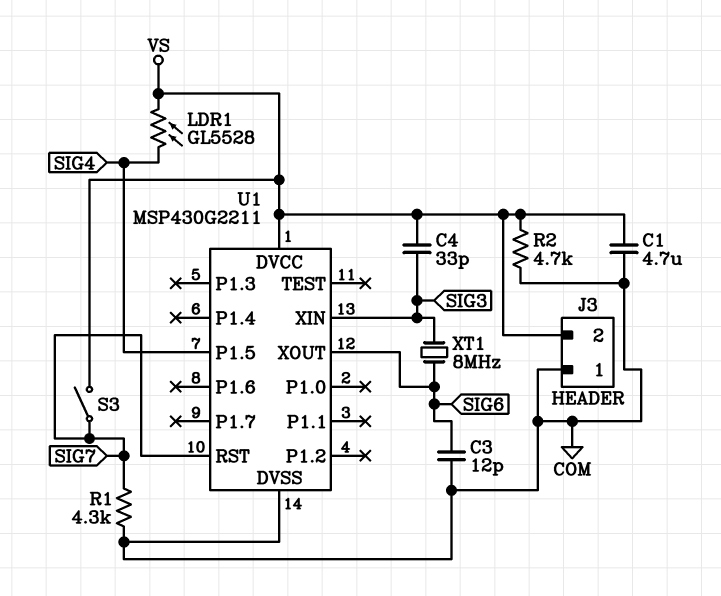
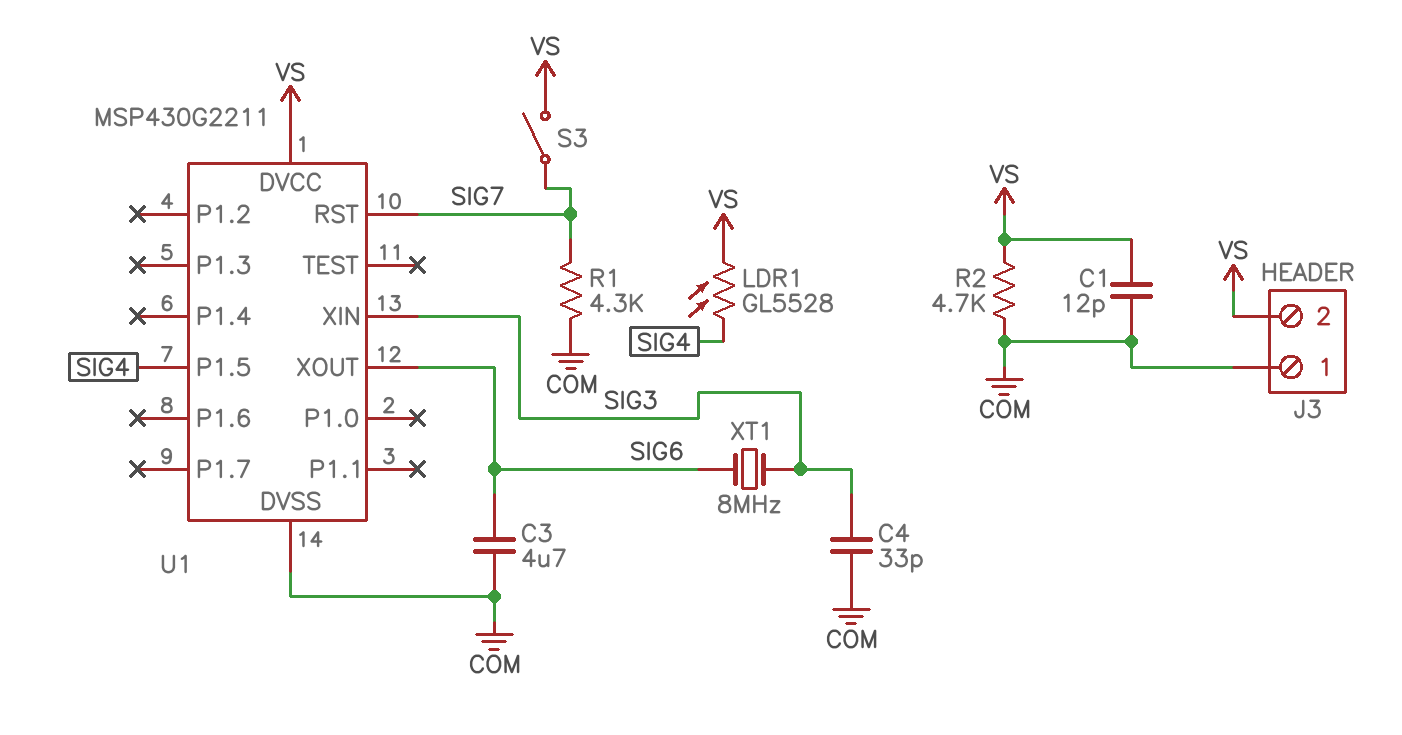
C1: 4.7uF (COM, VS) -> 12pF (COM, VS)
C3: 12pF (COM, SIG6) -> 4.7uF (COM, SIG6)
C4: 33pF (SIG3, VS) -> 33pF (COM, SIG3)

